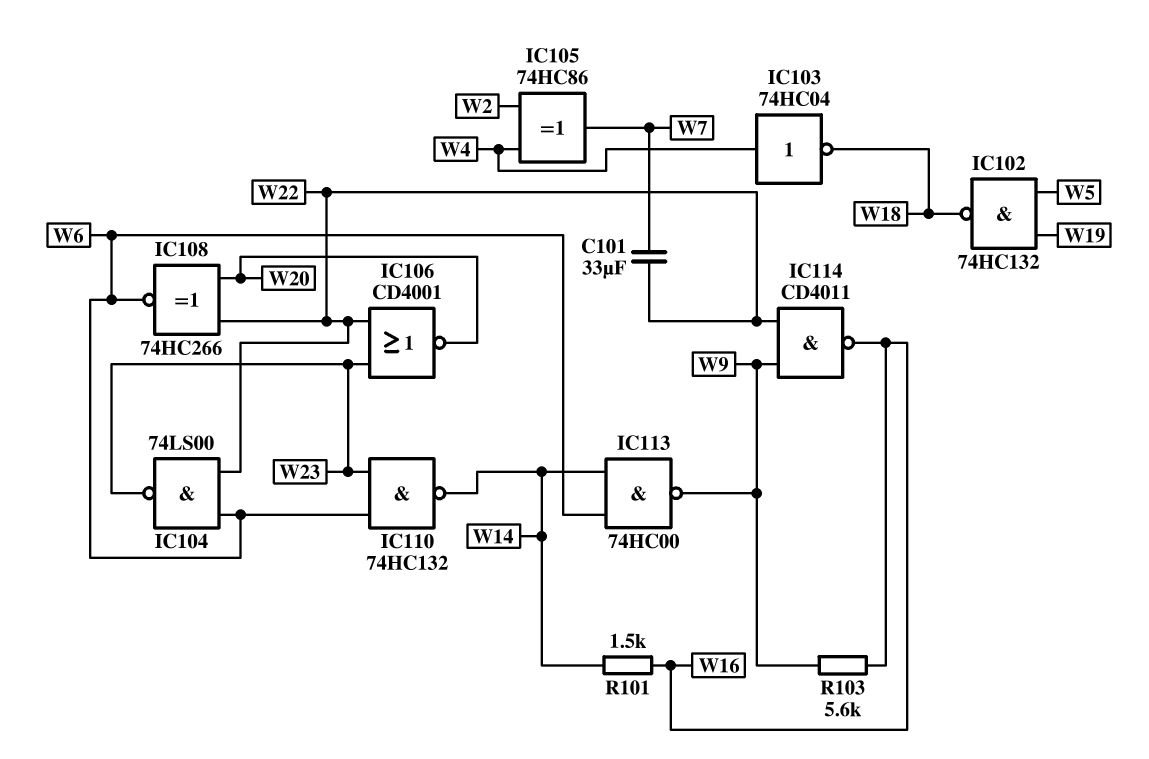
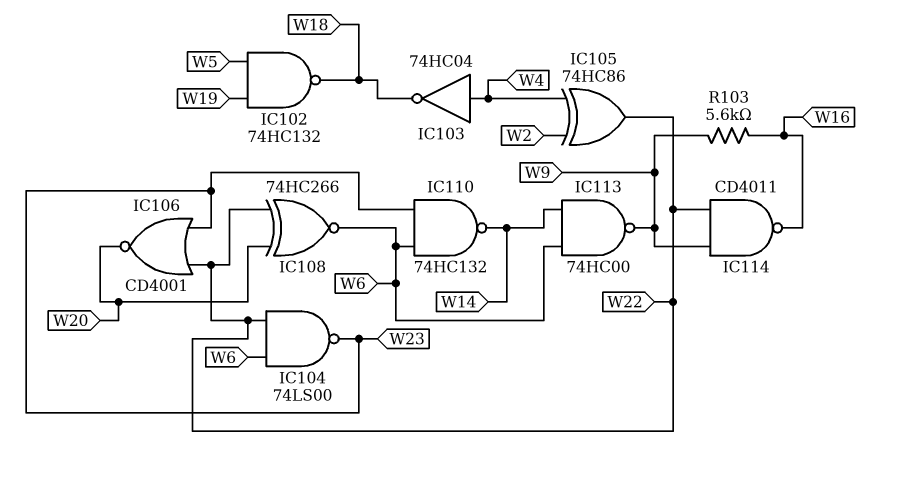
C101: 33uF (W7, W22) -> none
IC105: XOR 74HC86 (in W2, in W4, out W7) -> XOR 74HC86 (in W2, in W4, out W22)
R101: 1.5k (W14, W16) -> none

